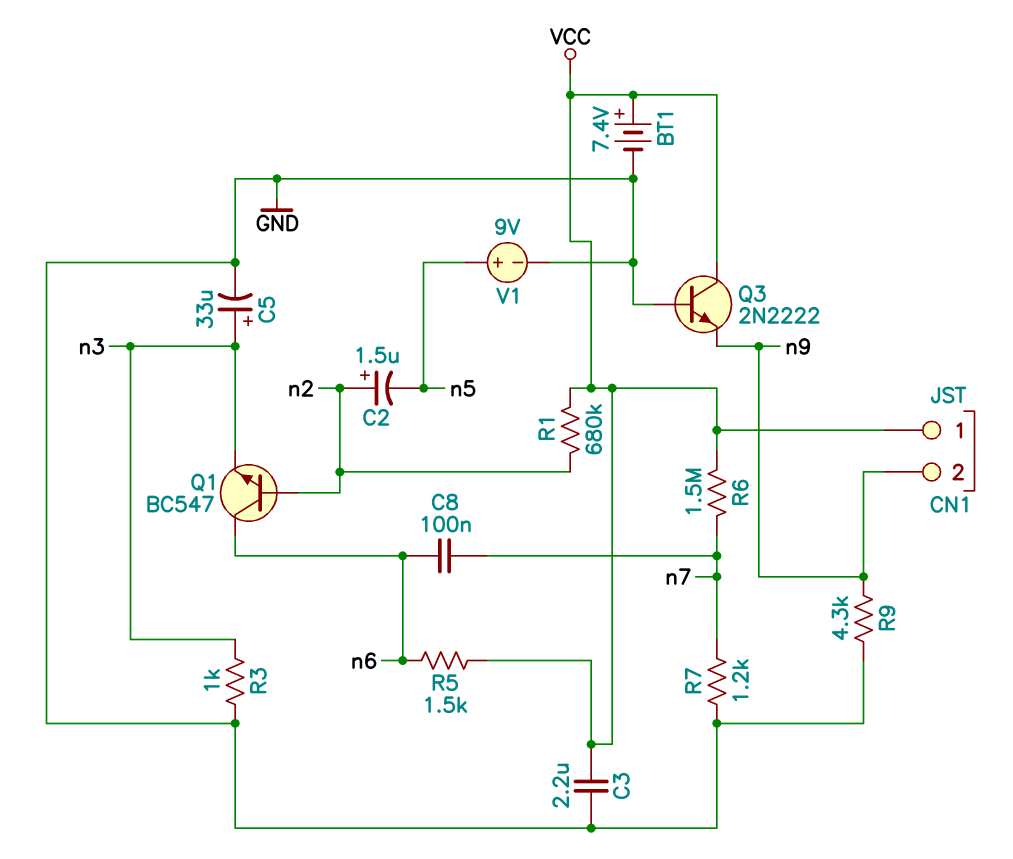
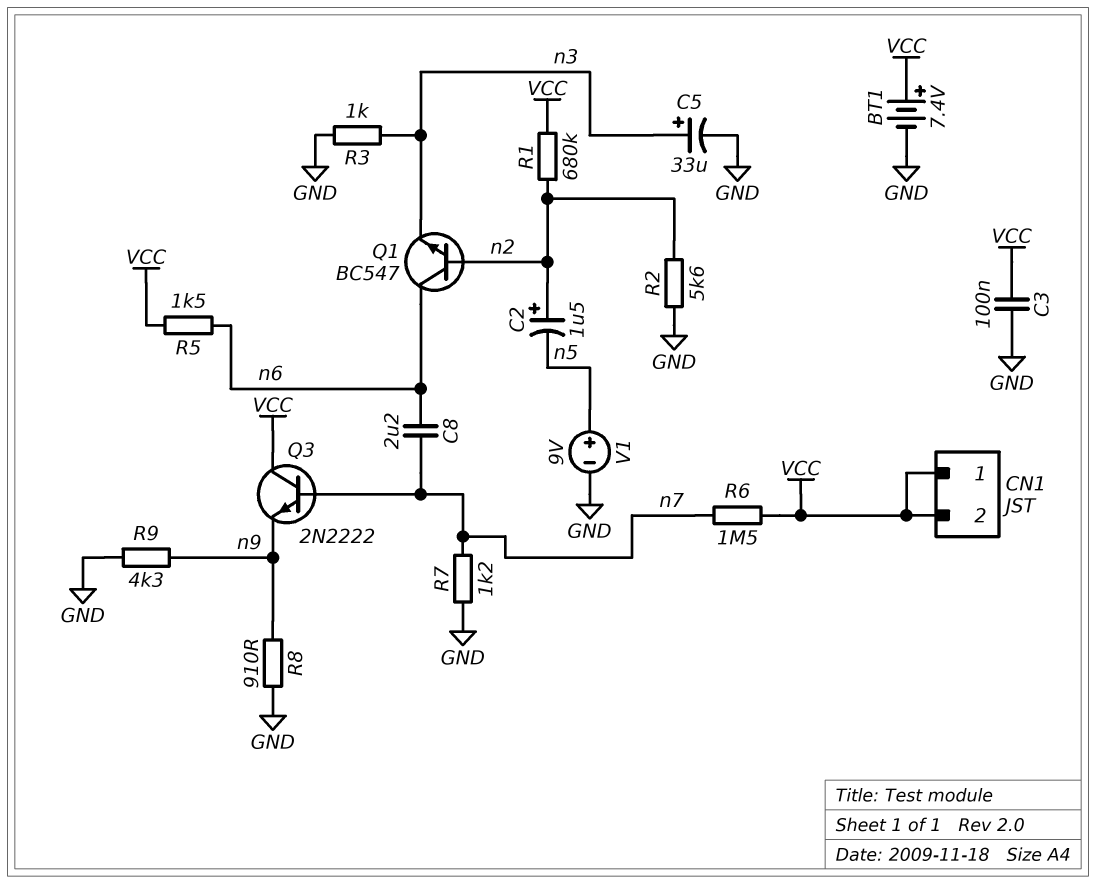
C3: 2.2uF (GND, VCC) -> 100nF (GND, VCC)
C8: 100nF (n6, n7) -> 2.2uF (n6, n7)
CN1 pin 2: n9 -> VCC
Q3: NPN 2N2222 (B GND, C VCC, E n9) -> NPN 2N2222 (B n7, C VCC, E n9)
R2: none -> 5.6k (GND, n2)
R8: none -> 910 (GND, n9)

